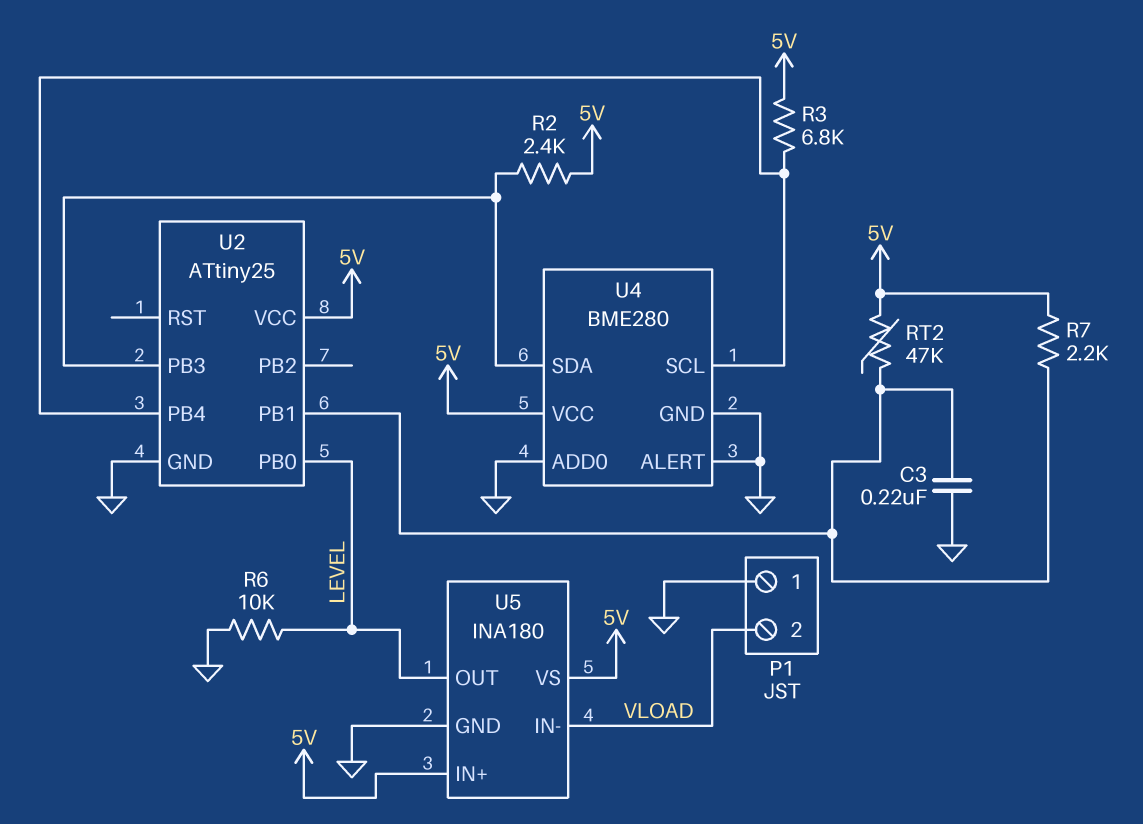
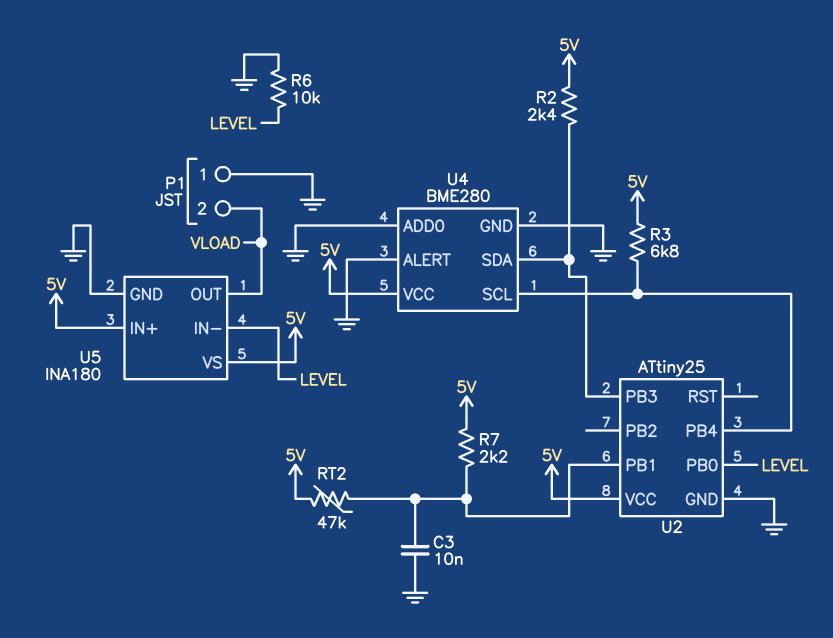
C3: 220nF (GND, U2/PB1) -> 10nF (GND, U2/PB1)
U5 pin IN-: VLOAD -> LEVEL
U5 pin OUT: LEVEL -> VLOAD

